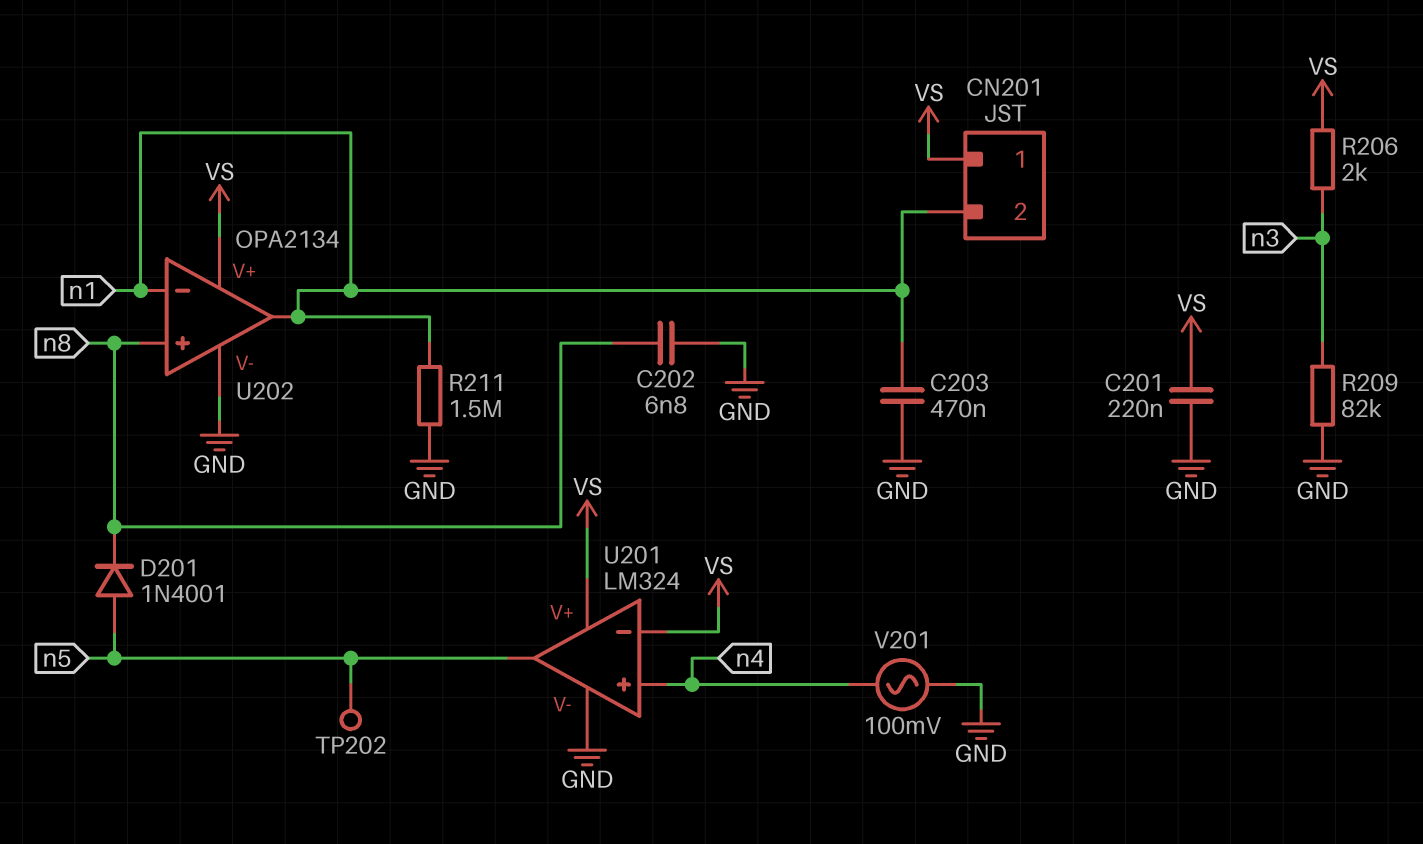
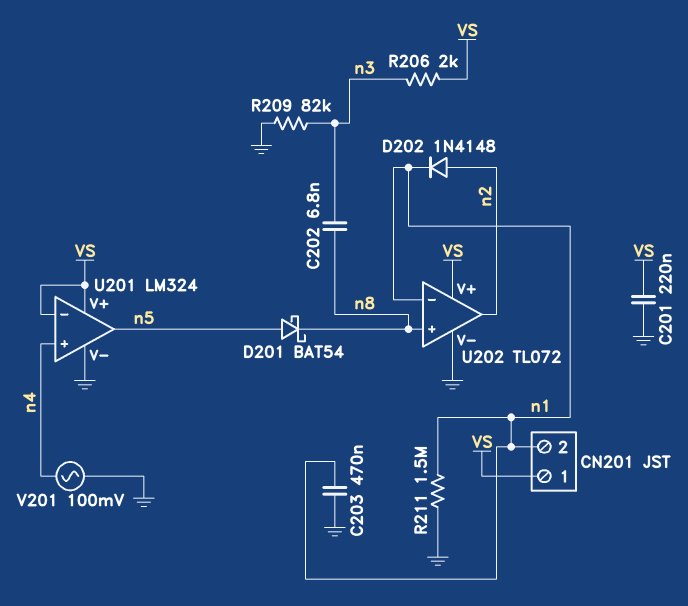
C202: 6.8nF (GND, n8) -> 6.8nF (n3, n8)
D201: diode 1N4001 (A n5, K n8) -> schottky BAT54 (A n5, K n8)
D202: none -> diode 1N4148 (A n2, K n1)
TP202: test point (n5) -> none
U202: OPA2134 -> TL072
U202 pin out: n1 -> n2

